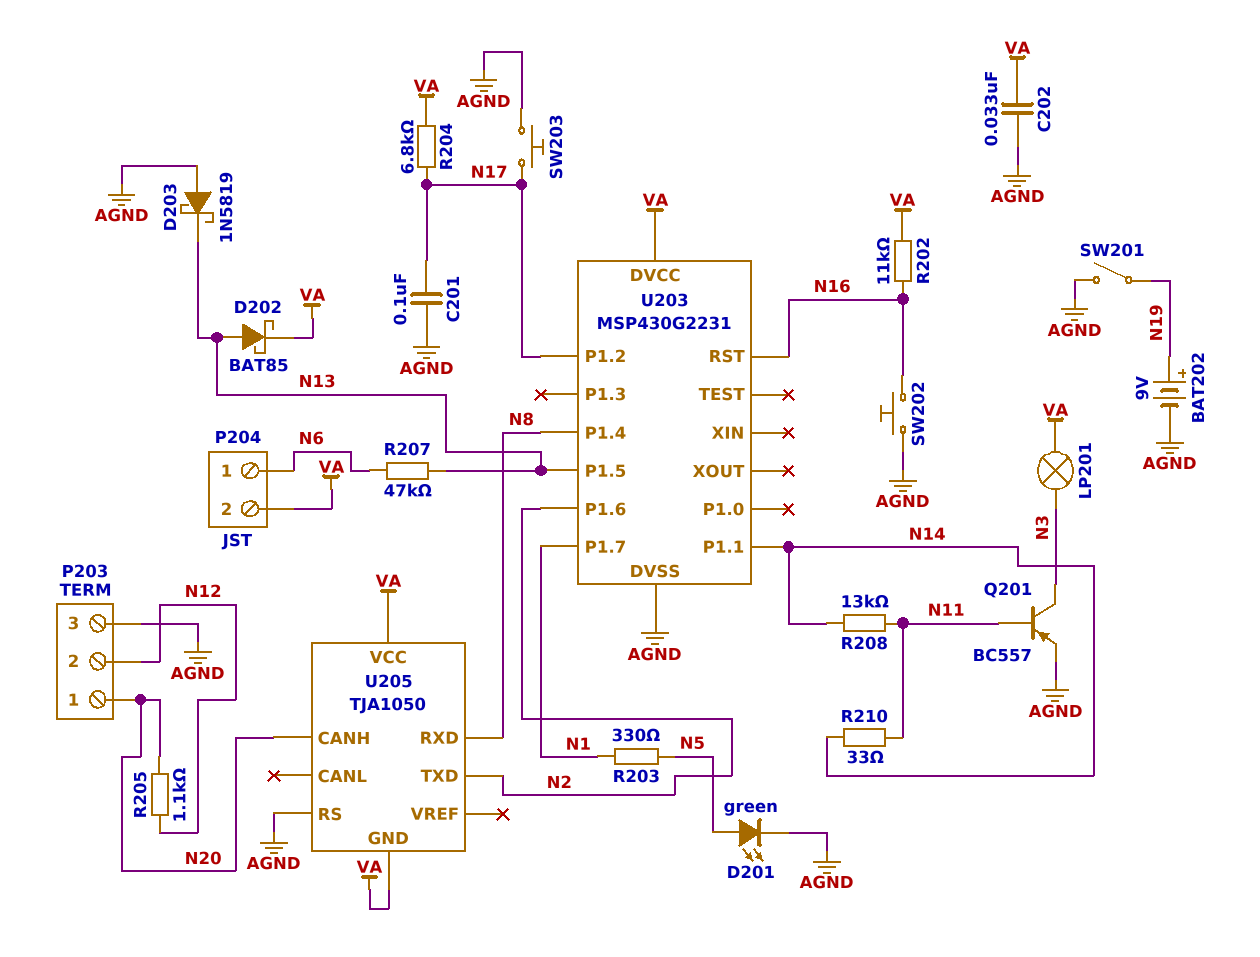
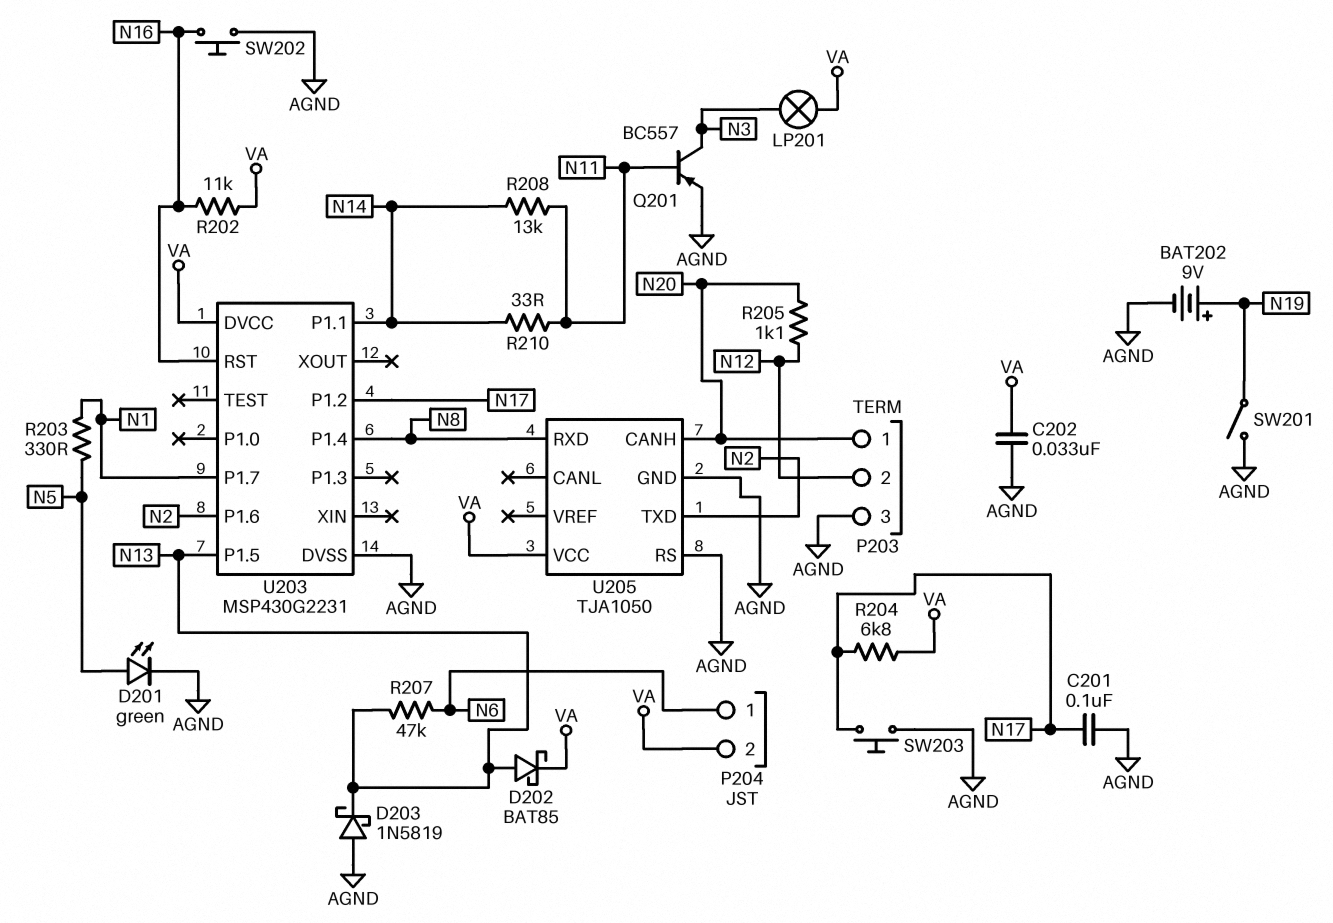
U205 pin GND: VA -> AGND

